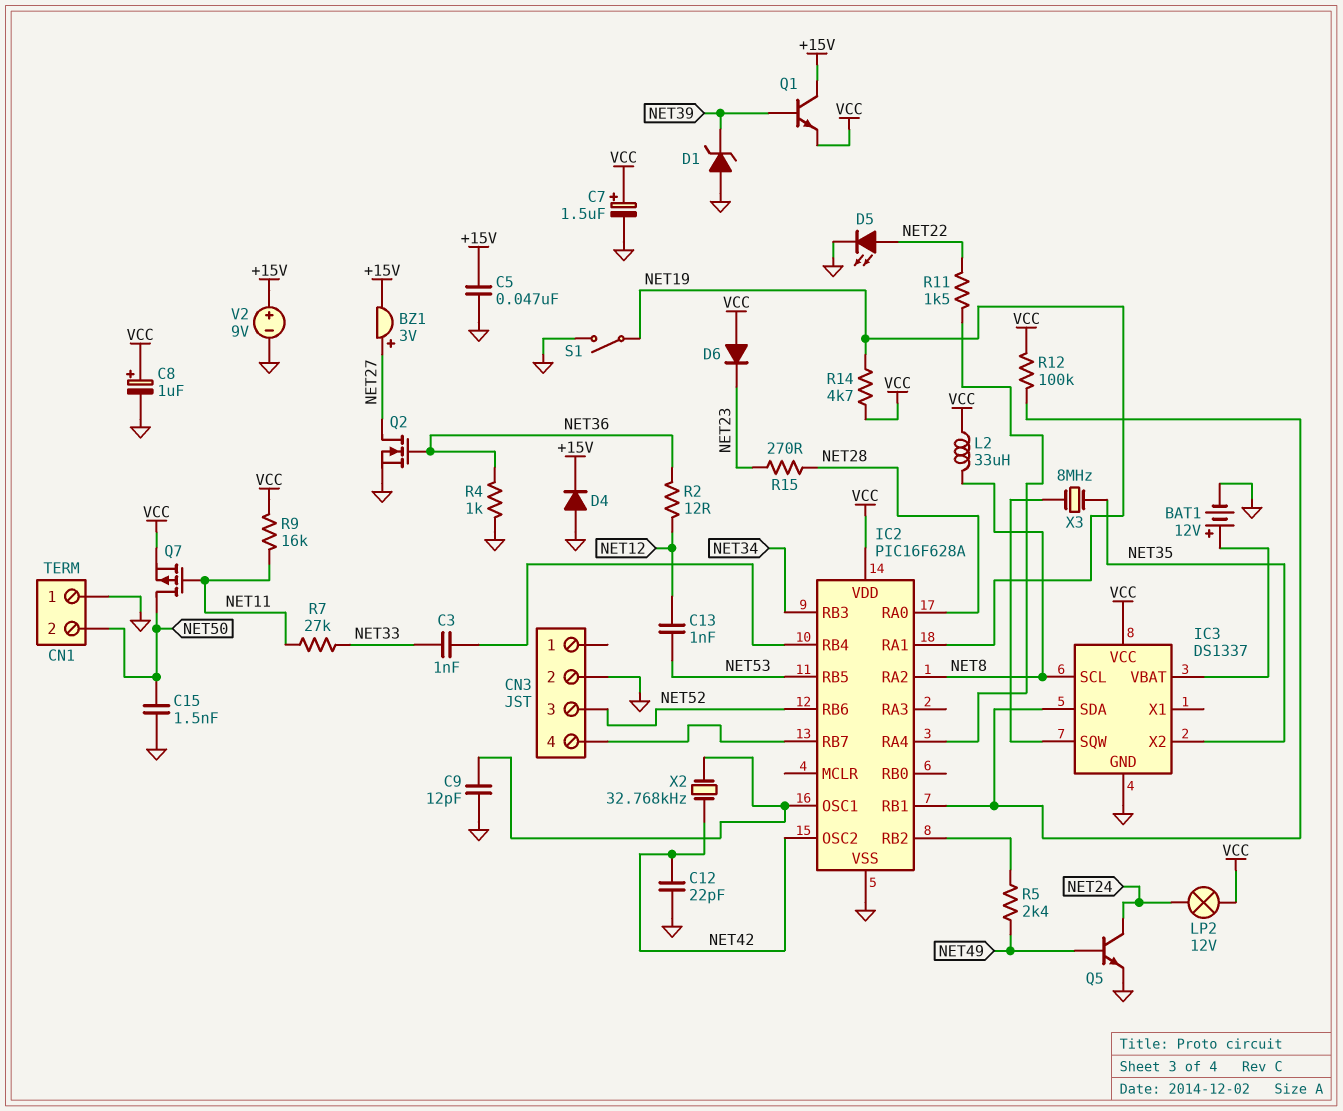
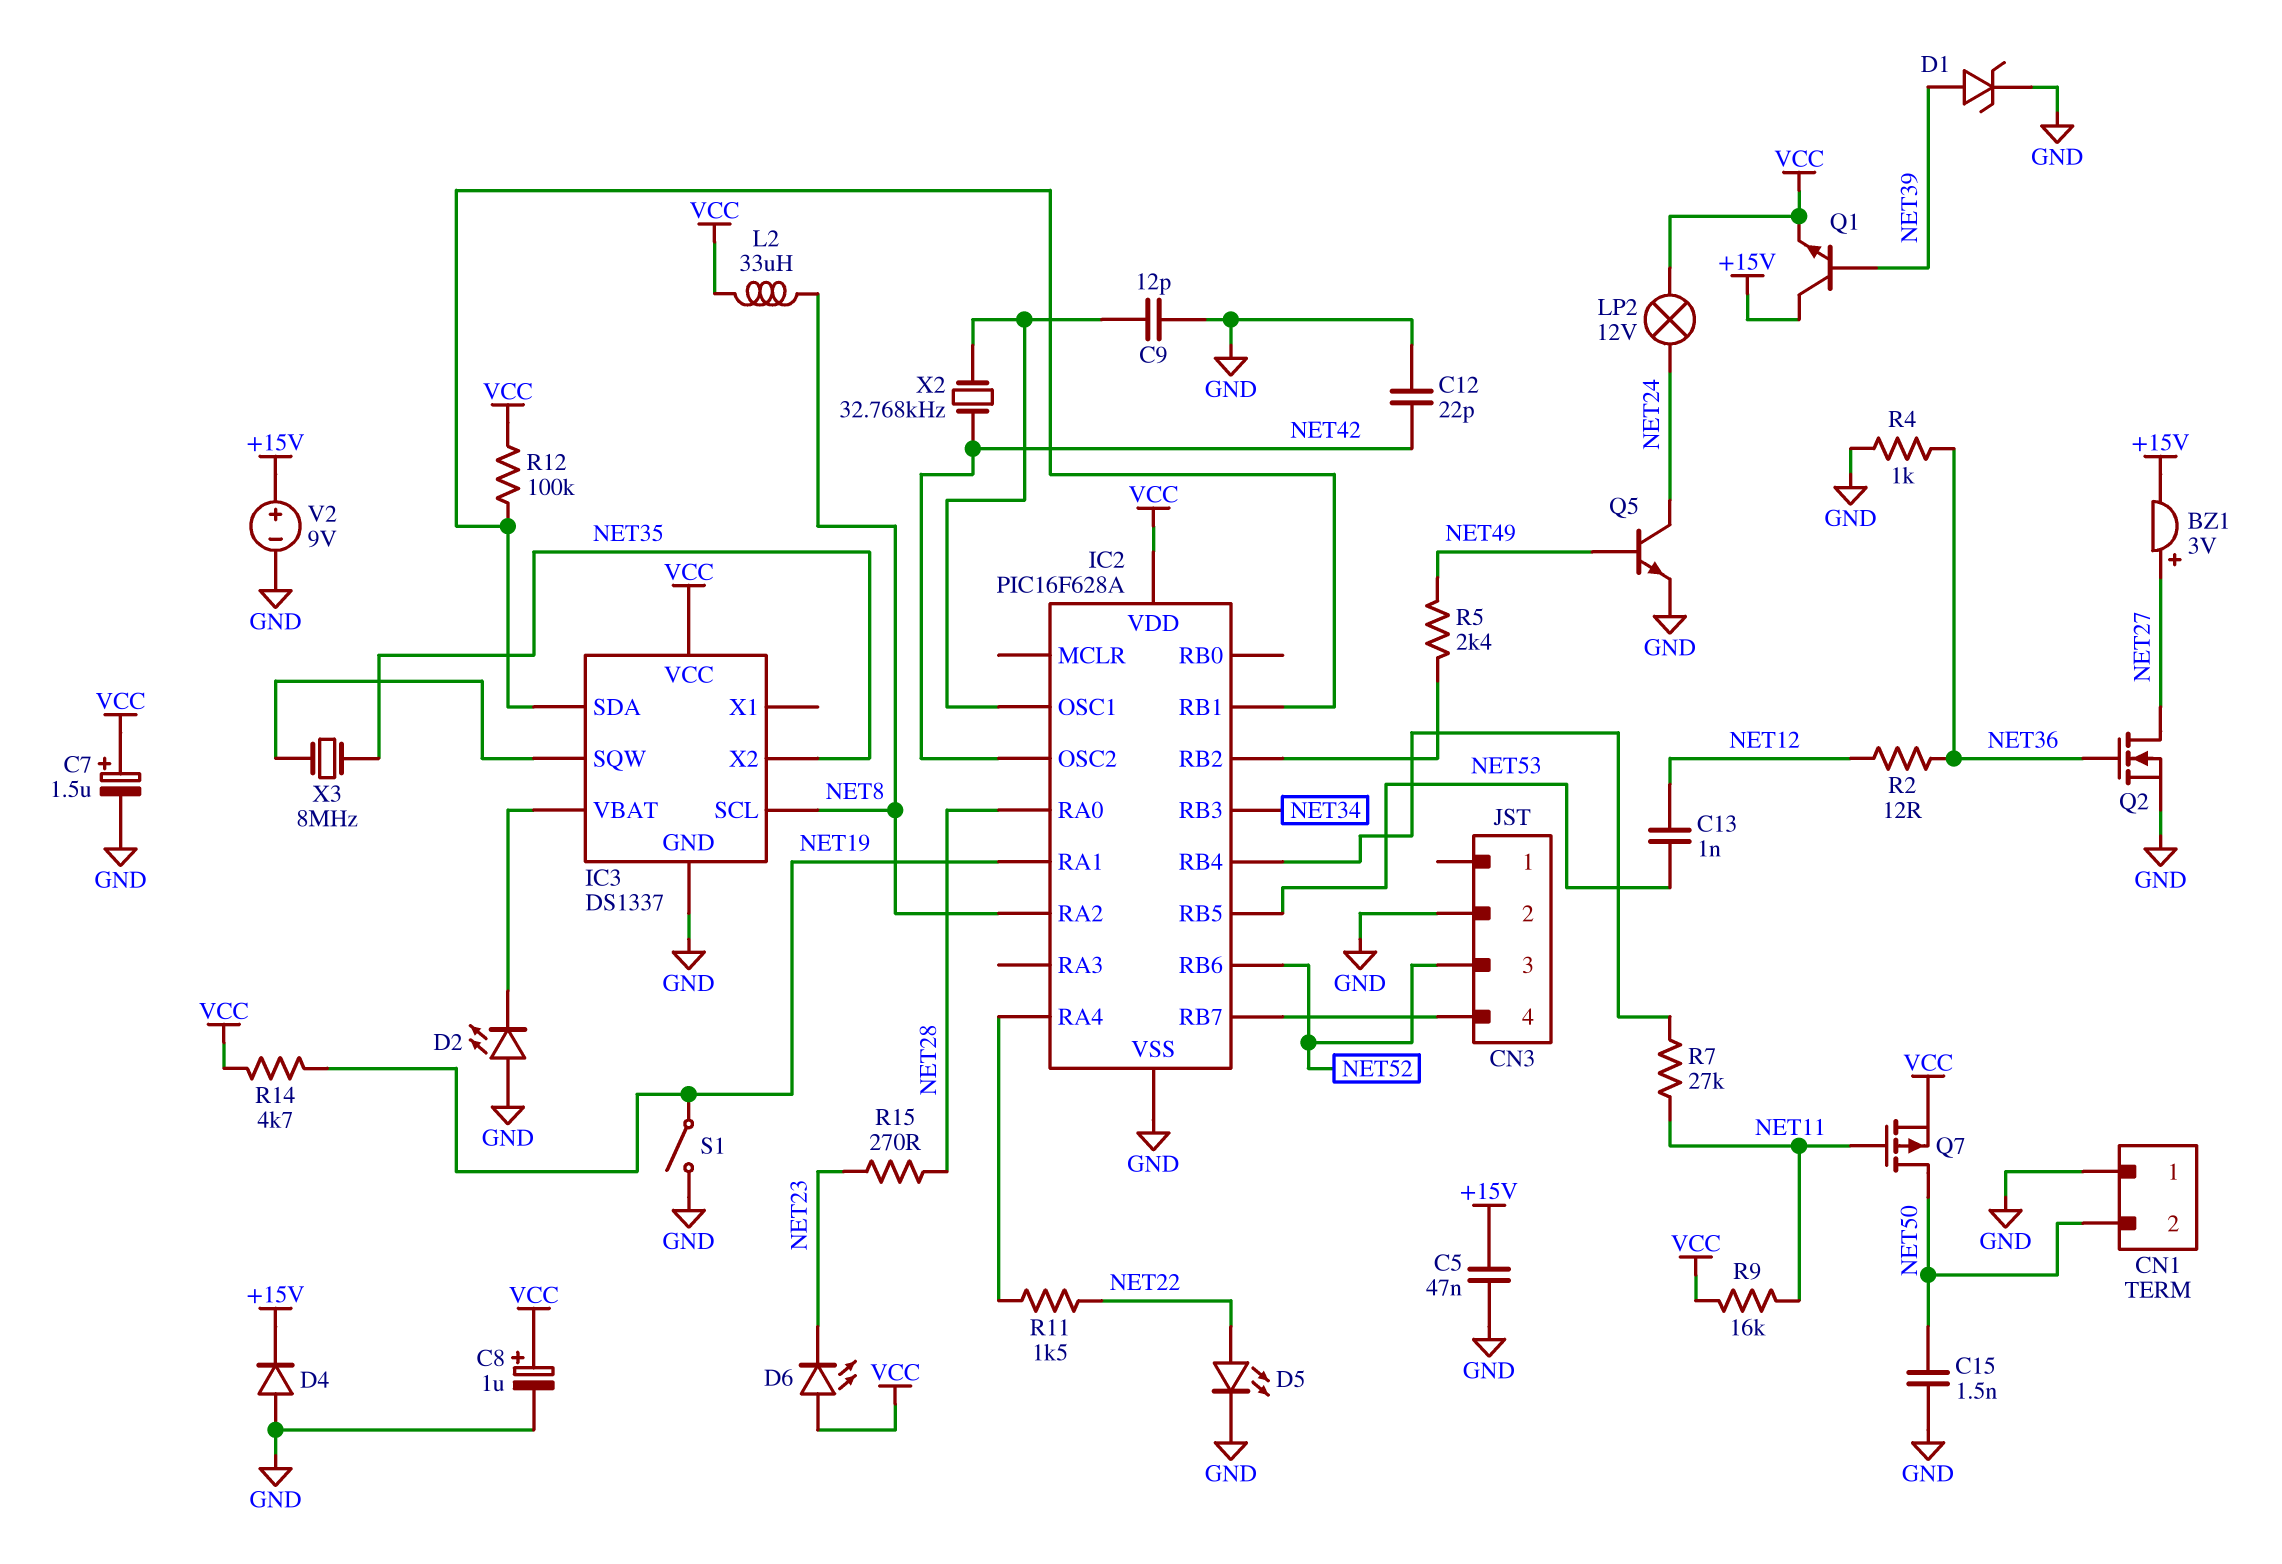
BAT1: 12V (plus IC3/VBAT, minus GND) -> none
C3: 1nF (IC2/RB4, NET33) -> none
D1: zener (A GND, K NET39) -> zener (A NET39, K GND)
D2: none -> LED (A GND, K IC3/VBAT)
D6: diode (A VCC, K NET23) -> LED (A VCC, K NET23)
R7: 27k (NET11, NET33) -> 27k (IC2/RB4, NET11)

